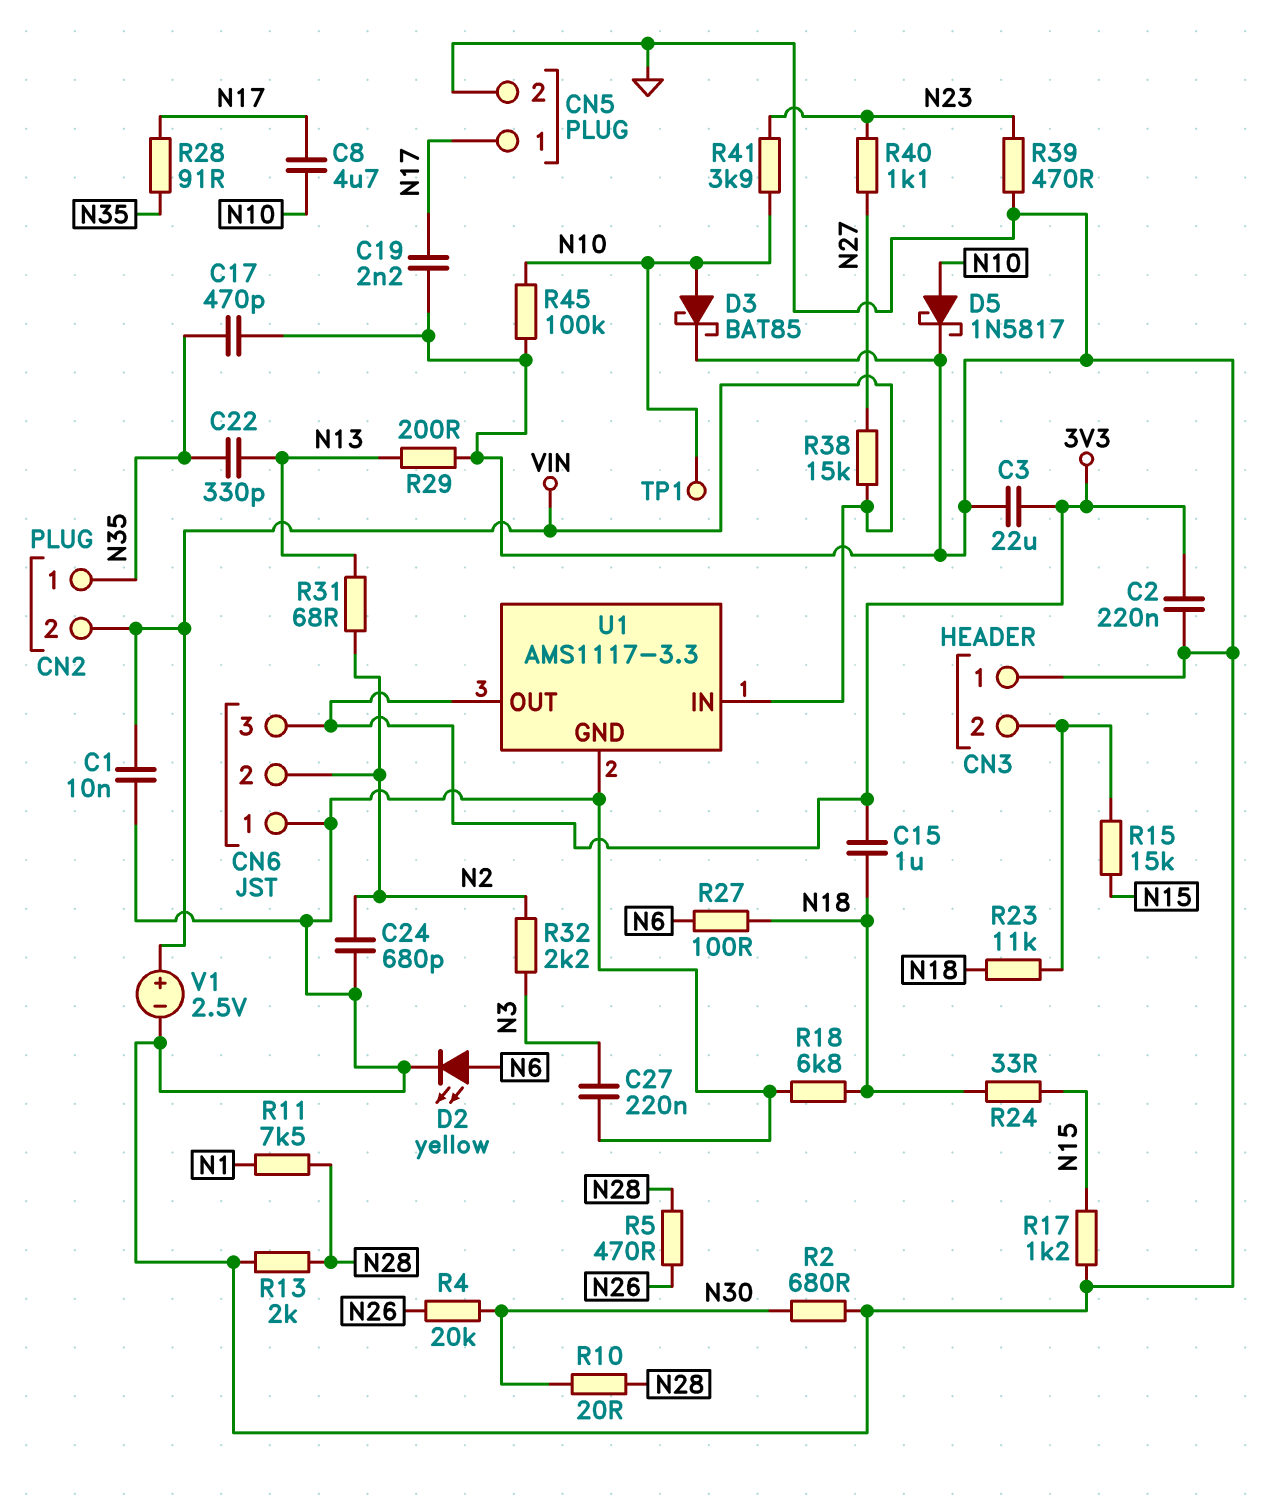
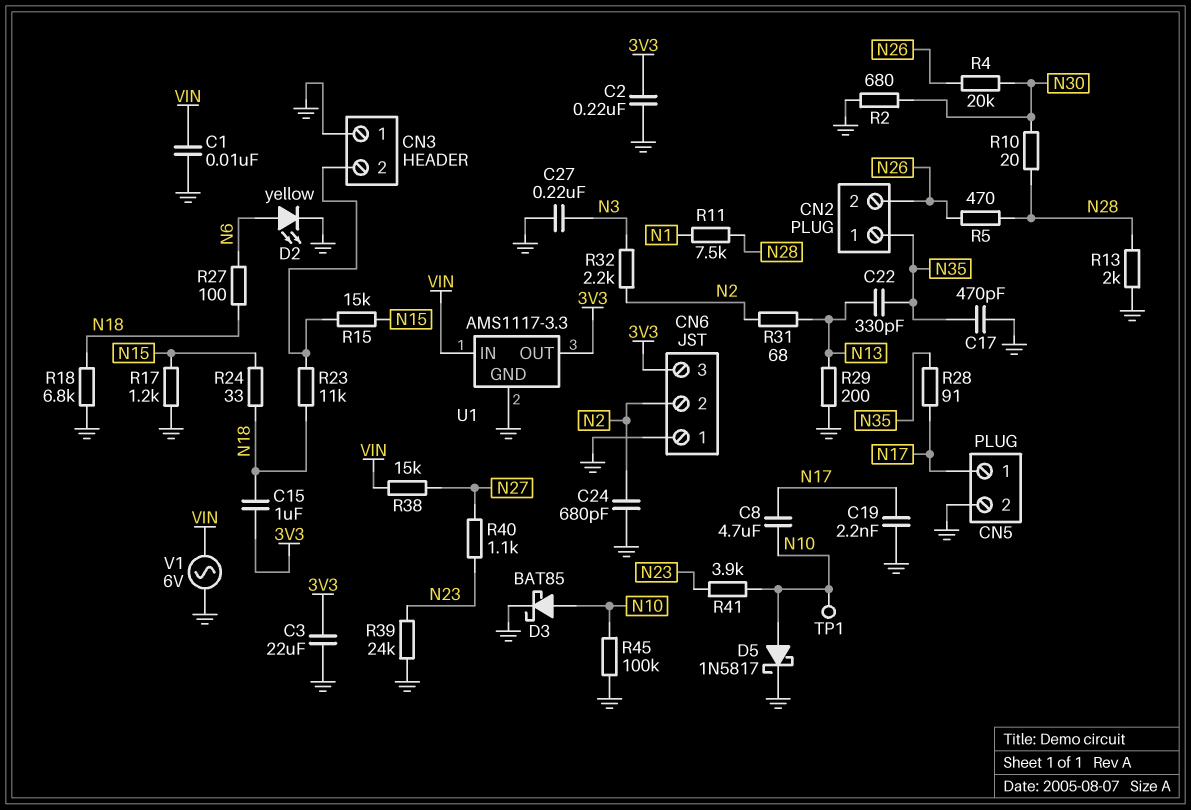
CN2 pin 2: VIN -> N26
R39: 470 (GND, N23) -> 24k (GND, N23)
V1: 2.5V (plus VIN, minus GND) -> AC 6V (GND, VIN)

